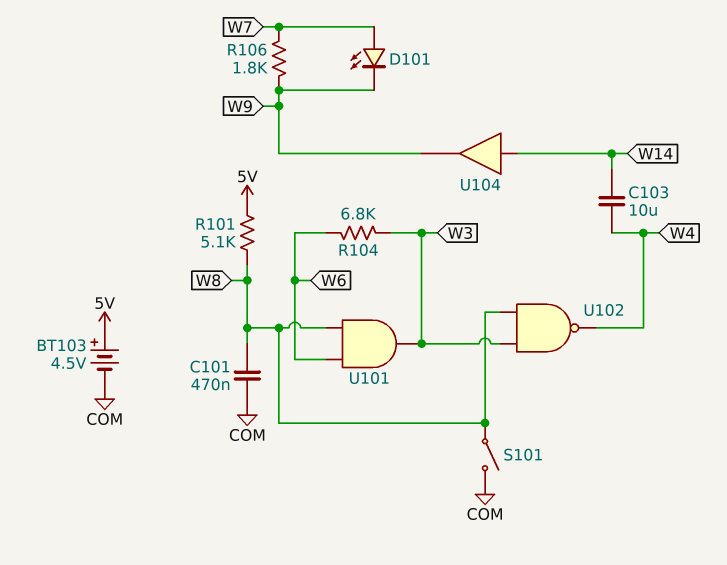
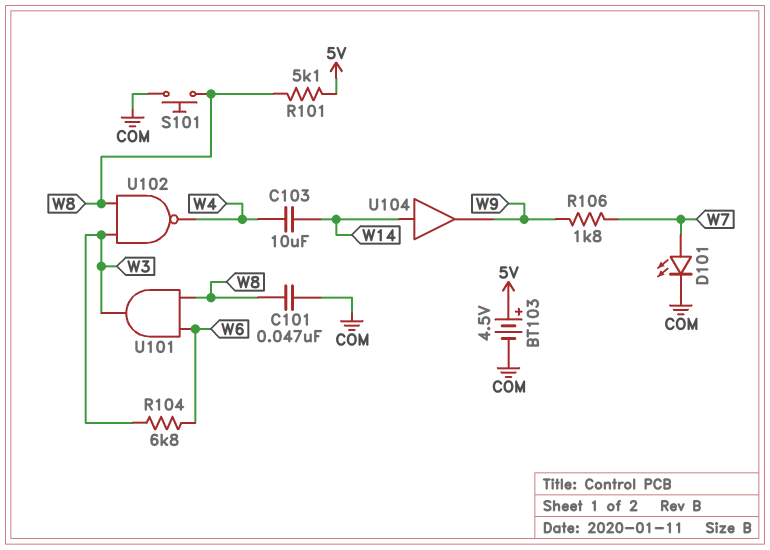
C101: 470nF (COM, W8) -> 47nF (COM, W8)
D101: LED (A W7, K W9) -> LED (A W7, K COM)
S101: switch (COM, W8) -> button (COM, W8)

